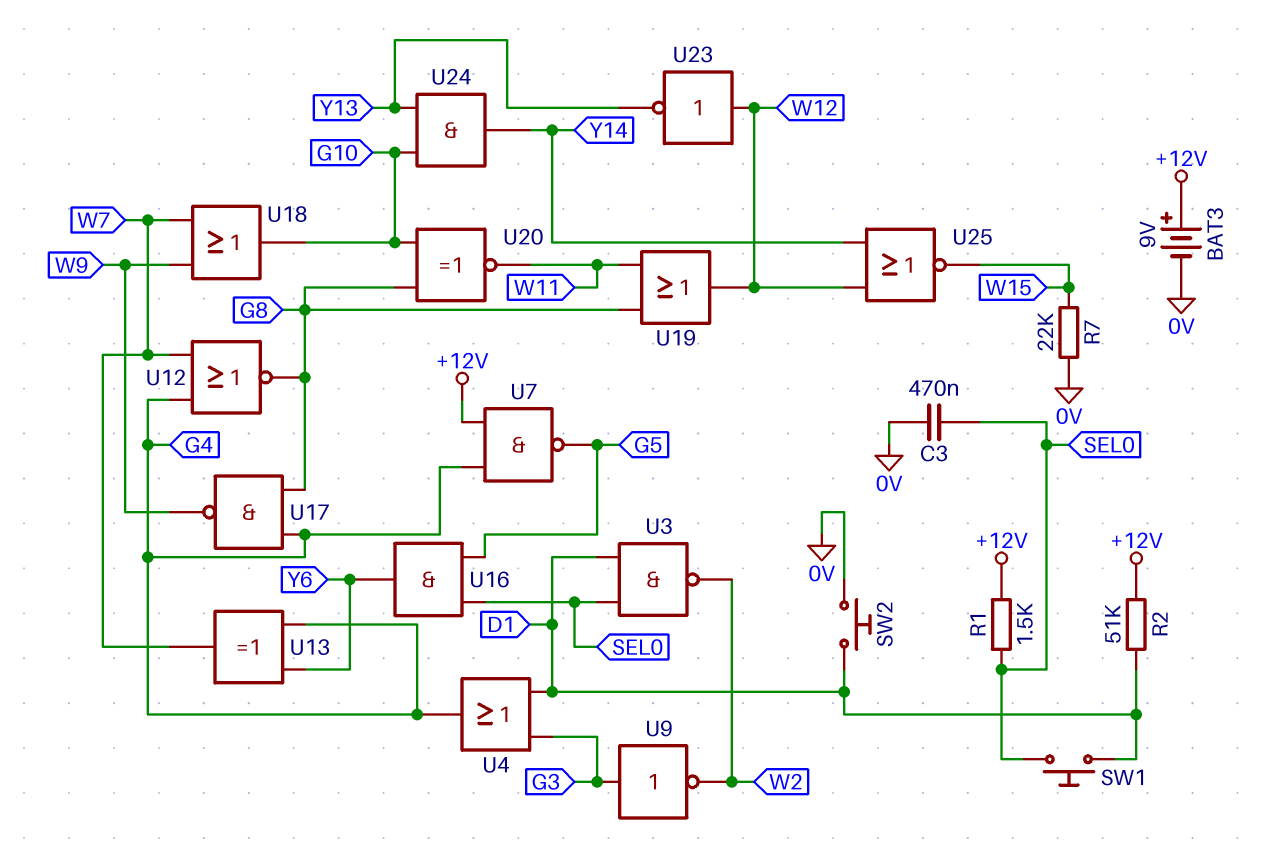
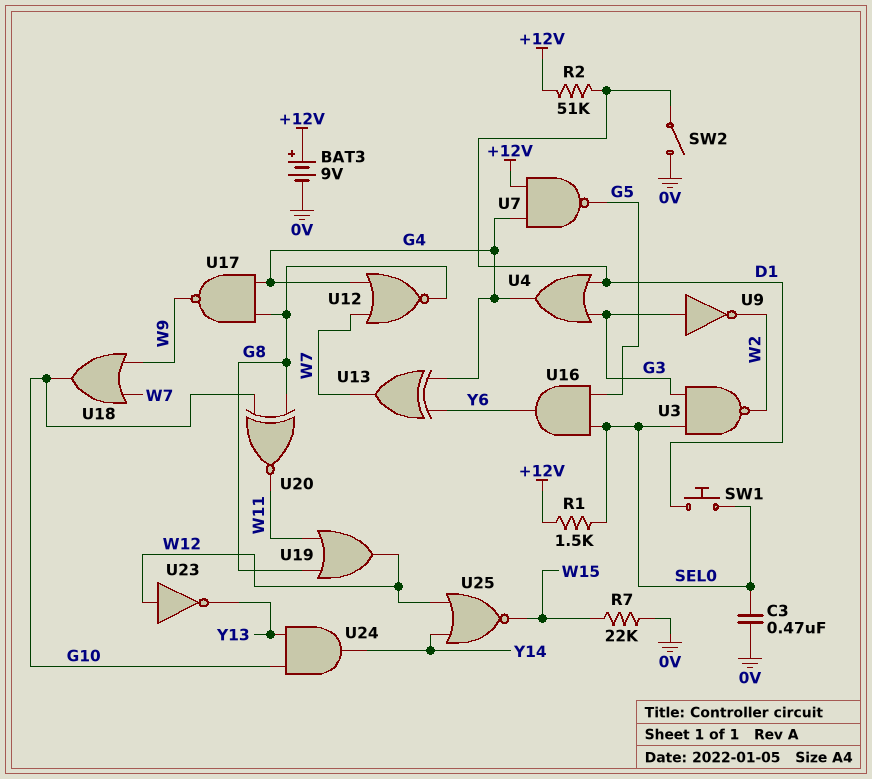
SW2: button (0V, D1) -> switch (0V, D1)
U3: NAND (in D1, in SEL0, out W2) -> NAND (in G3, in SEL0, out W2)

